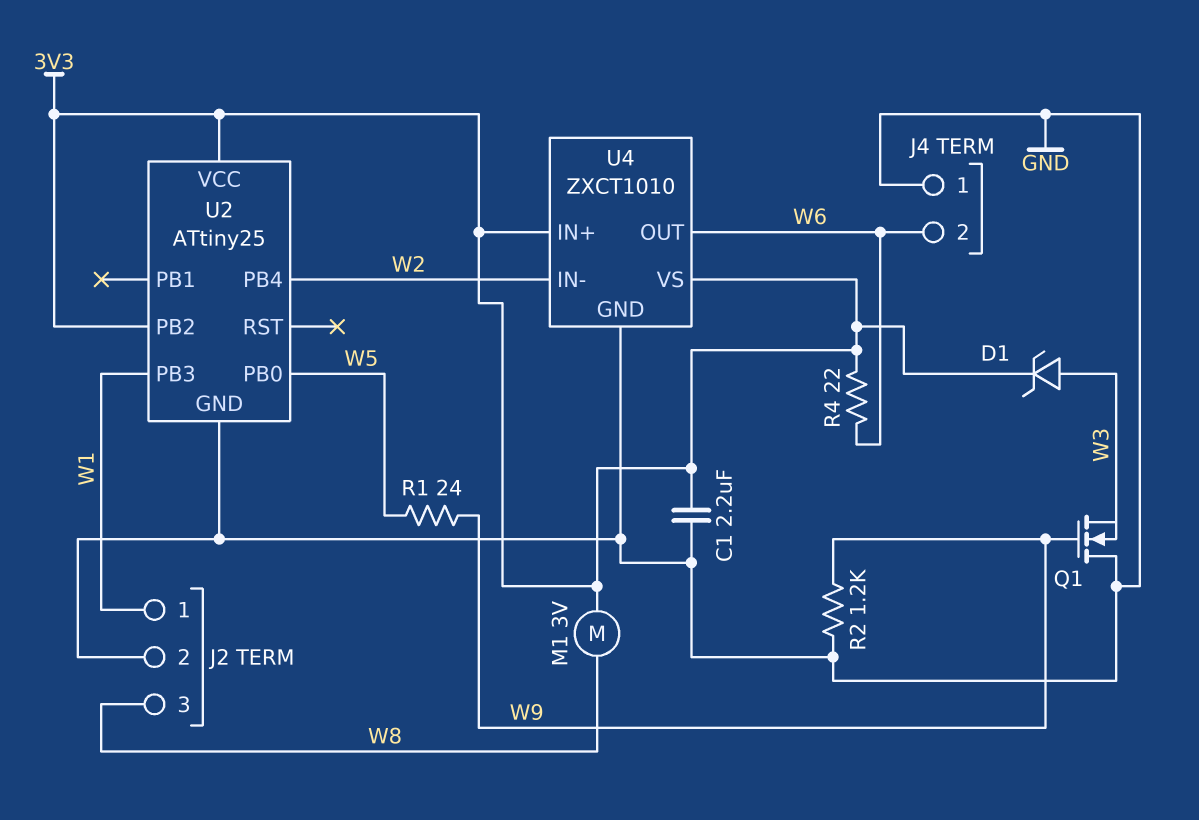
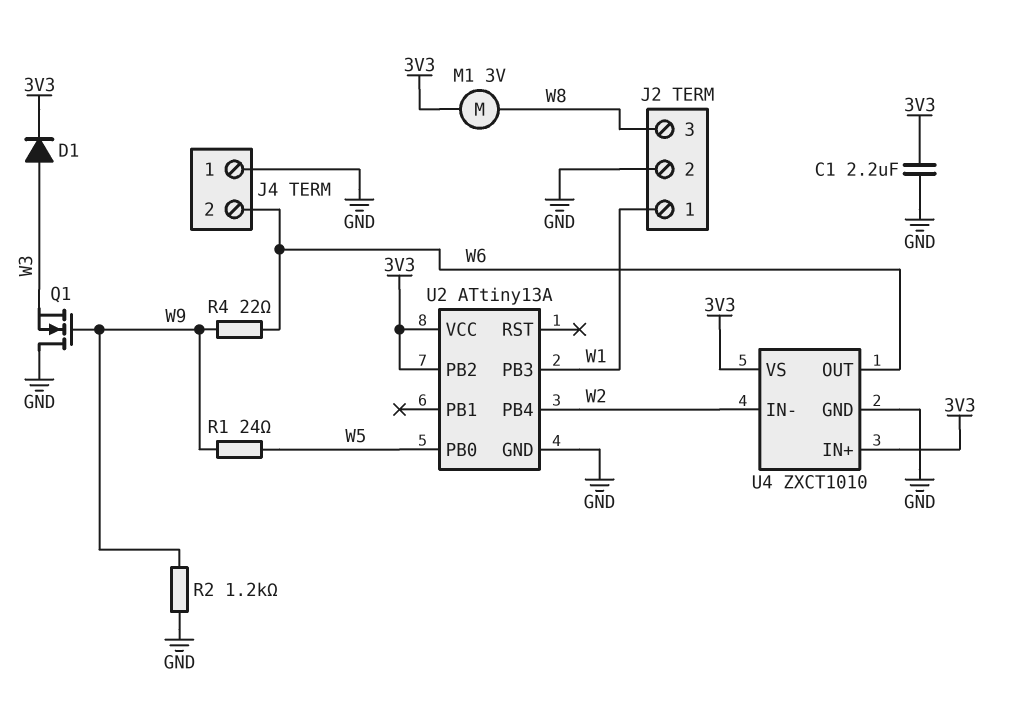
D1: zener (A W3, K 3V3) -> diode (A W3, K 3V3)
R4: 22 (3V3, W6) -> 22 (W6, W9)
U2: ATtiny25 -> ATtiny13A

